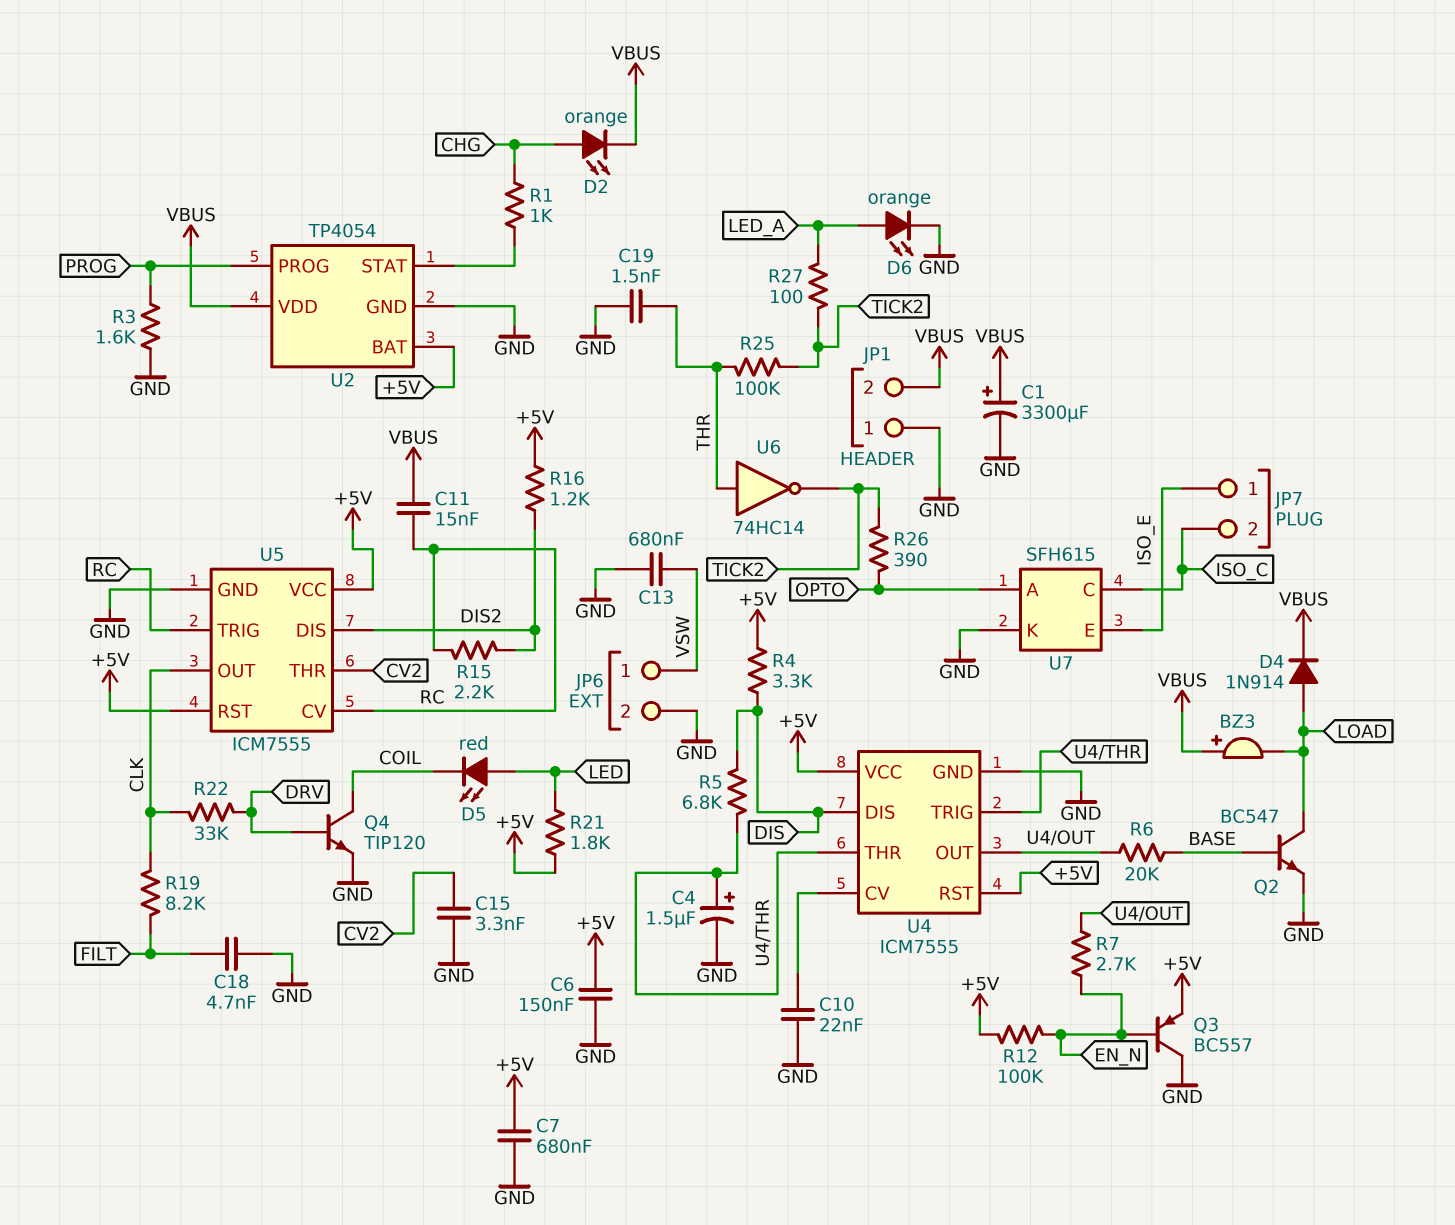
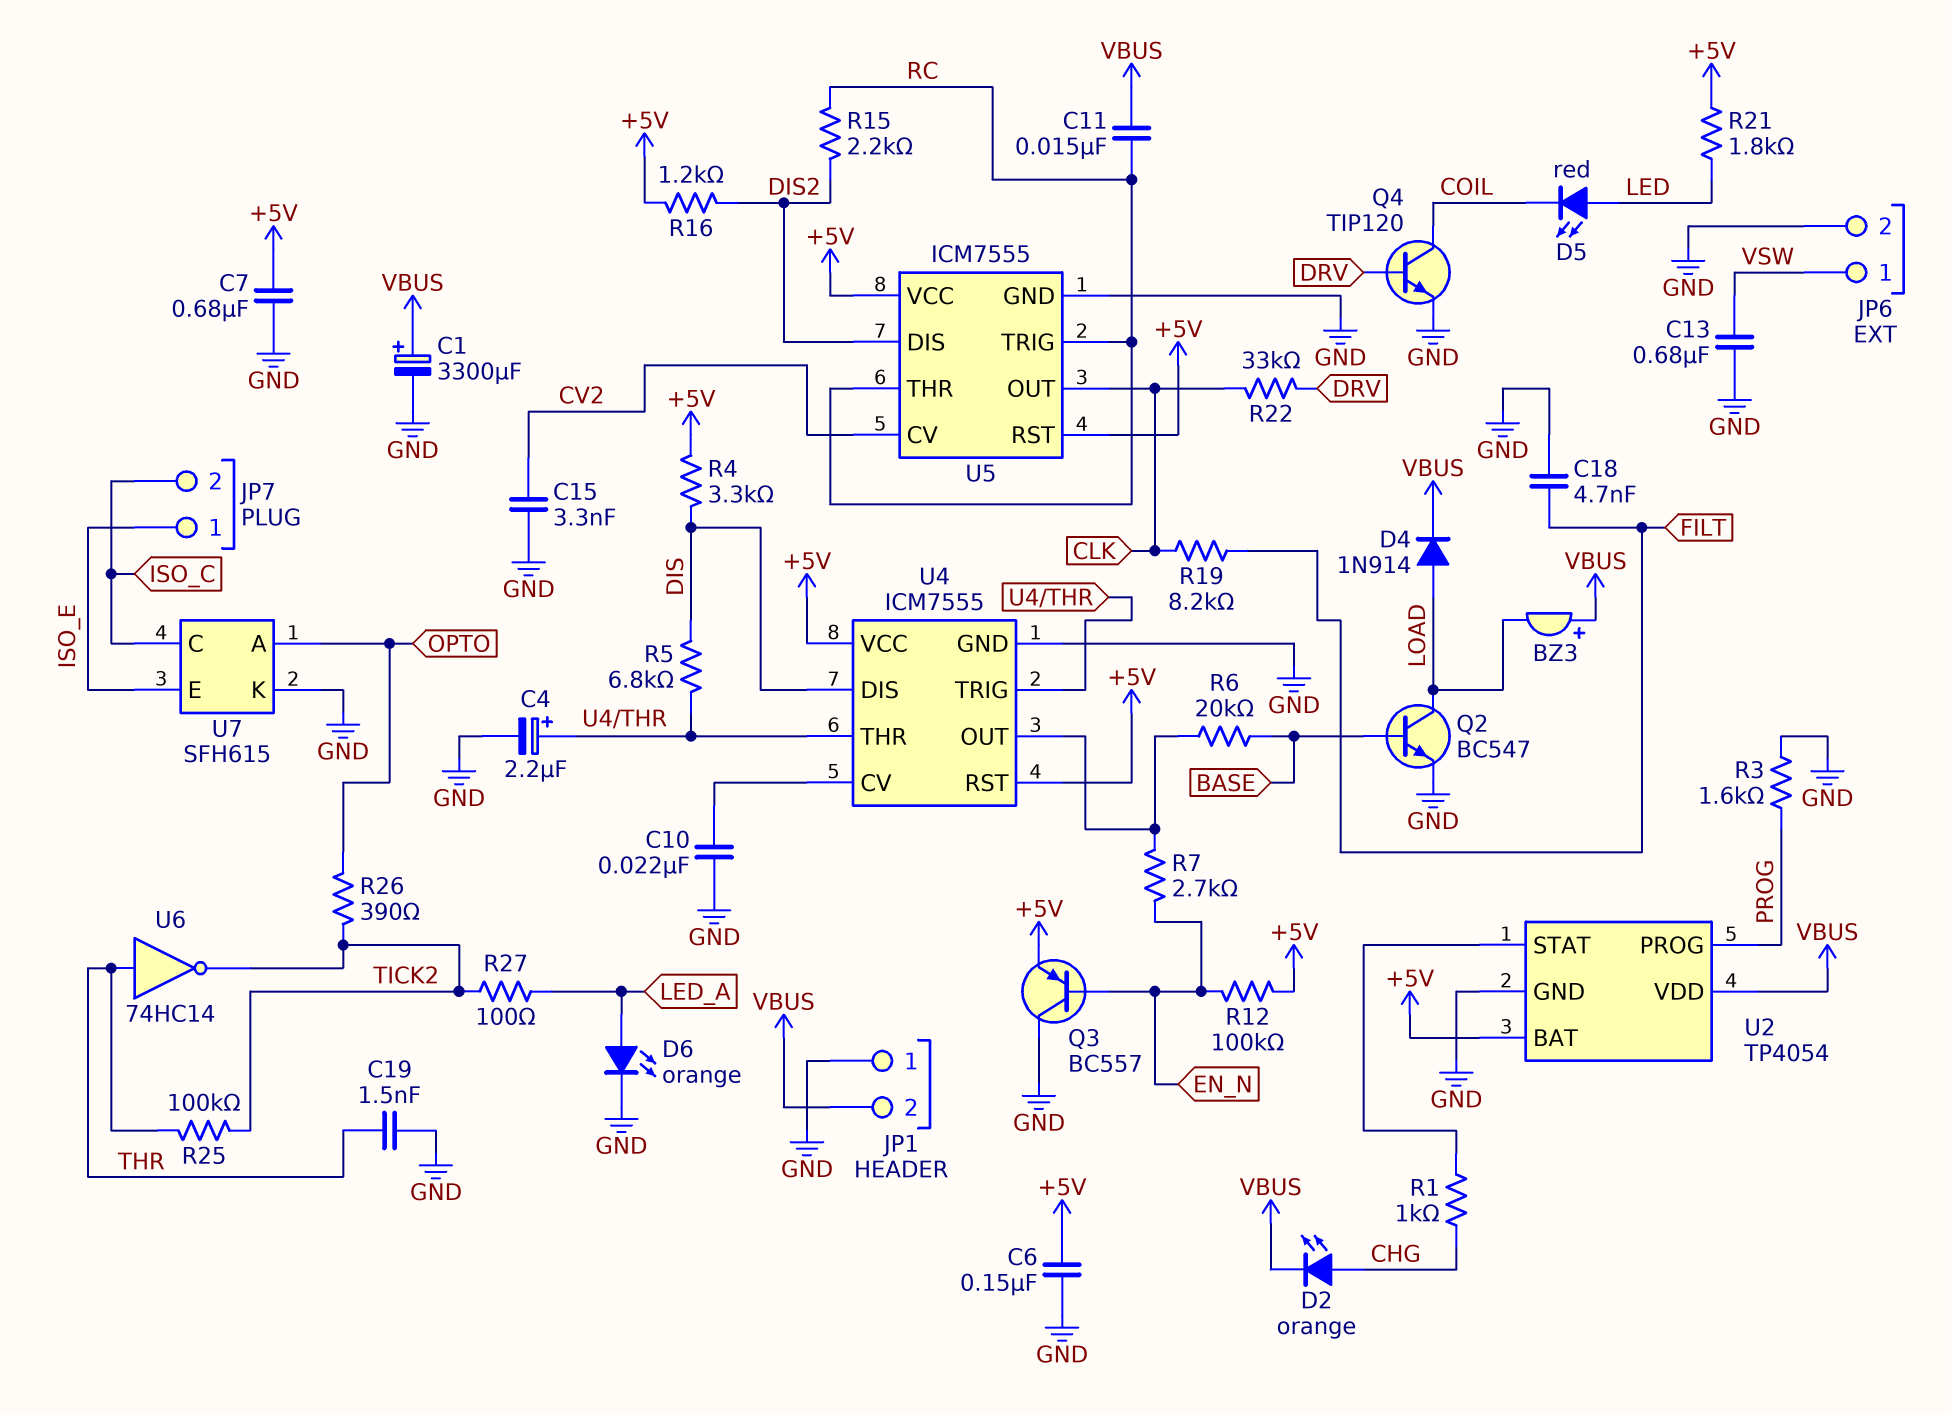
C4: 1.5uF (plus U4/THR, minus GND) -> 2.2uF (plus U4/THR, minus GND)
U5 pin CV: RC -> CV2
U5 pin THR: CV2 -> RC

